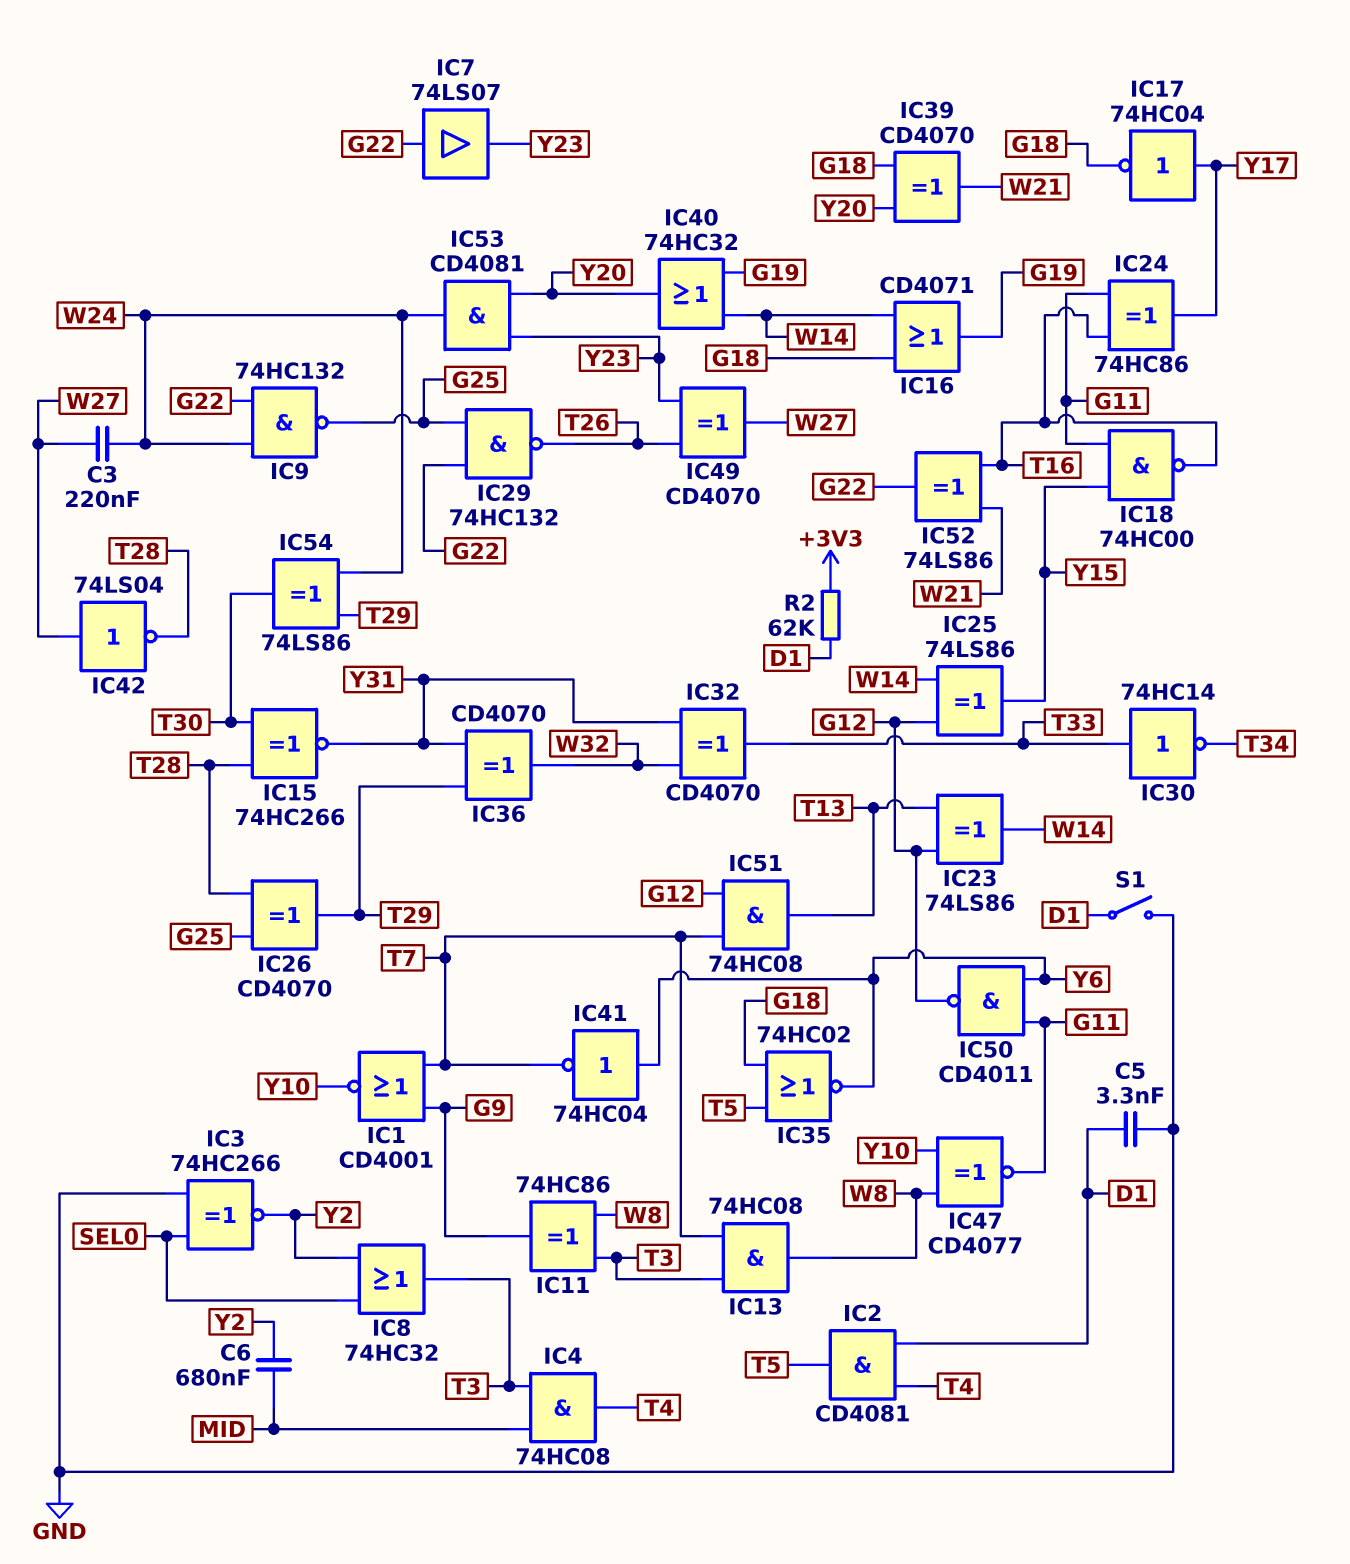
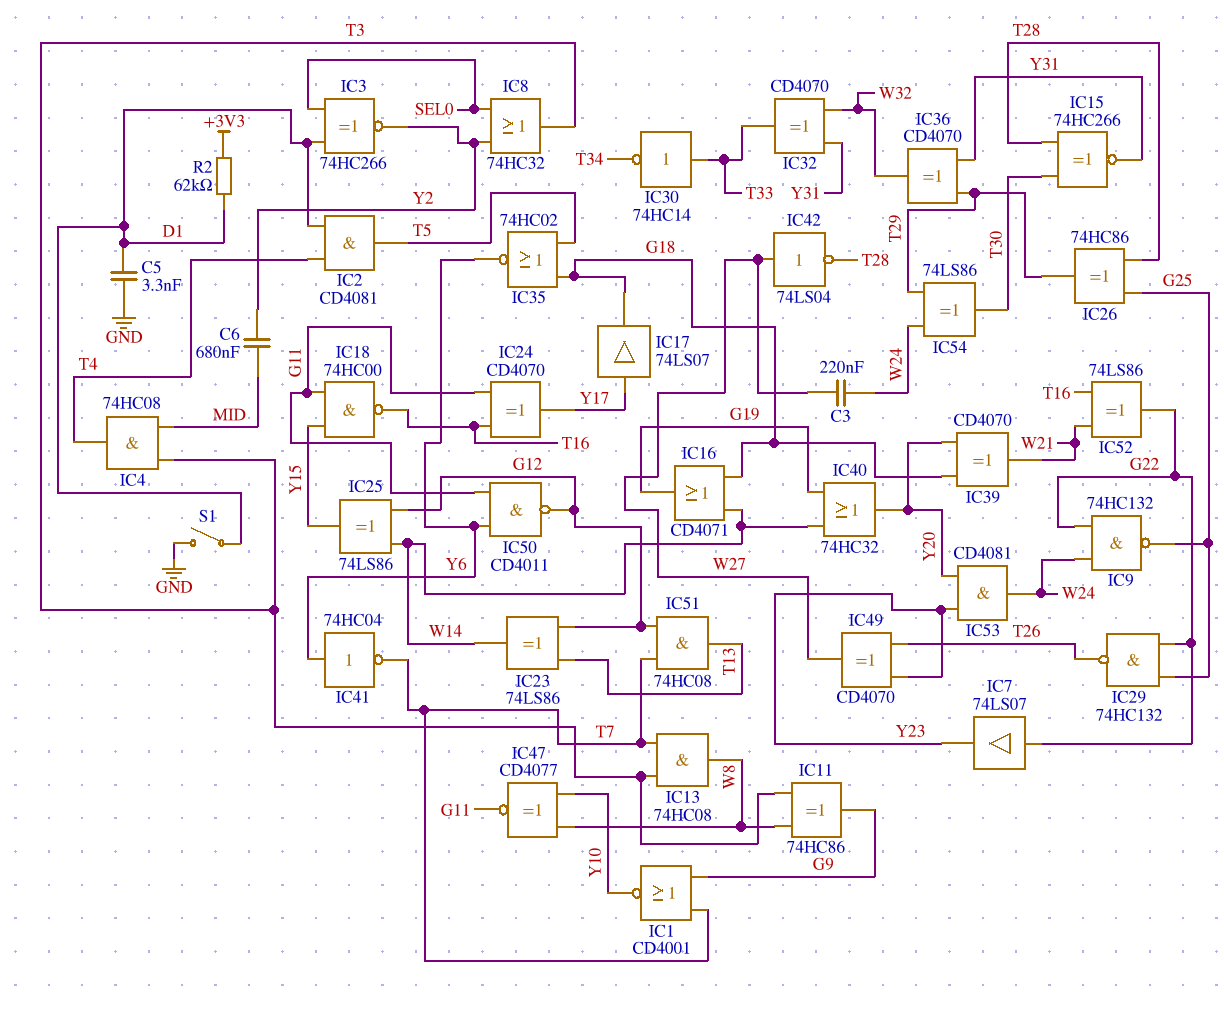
IC3: XNOR 74HC266 (in GND, in SEL0, out Y2) -> XNOR 74HC266 (in D1, in SEL0, out Y2)
IC17: NOT 74HC04 (in Y17, out G18) -> buffer 74LS07 (in Y17, out G18)
IC24: XOR 74HC86 (in G11, in T16, out Y17) -> XOR CD4070 (in G11, in T16, out Y17)
IC26: XOR CD4070 (in G25, in T28, out T29) -> XOR 74HC86 (in G25, in T28, out T29)

